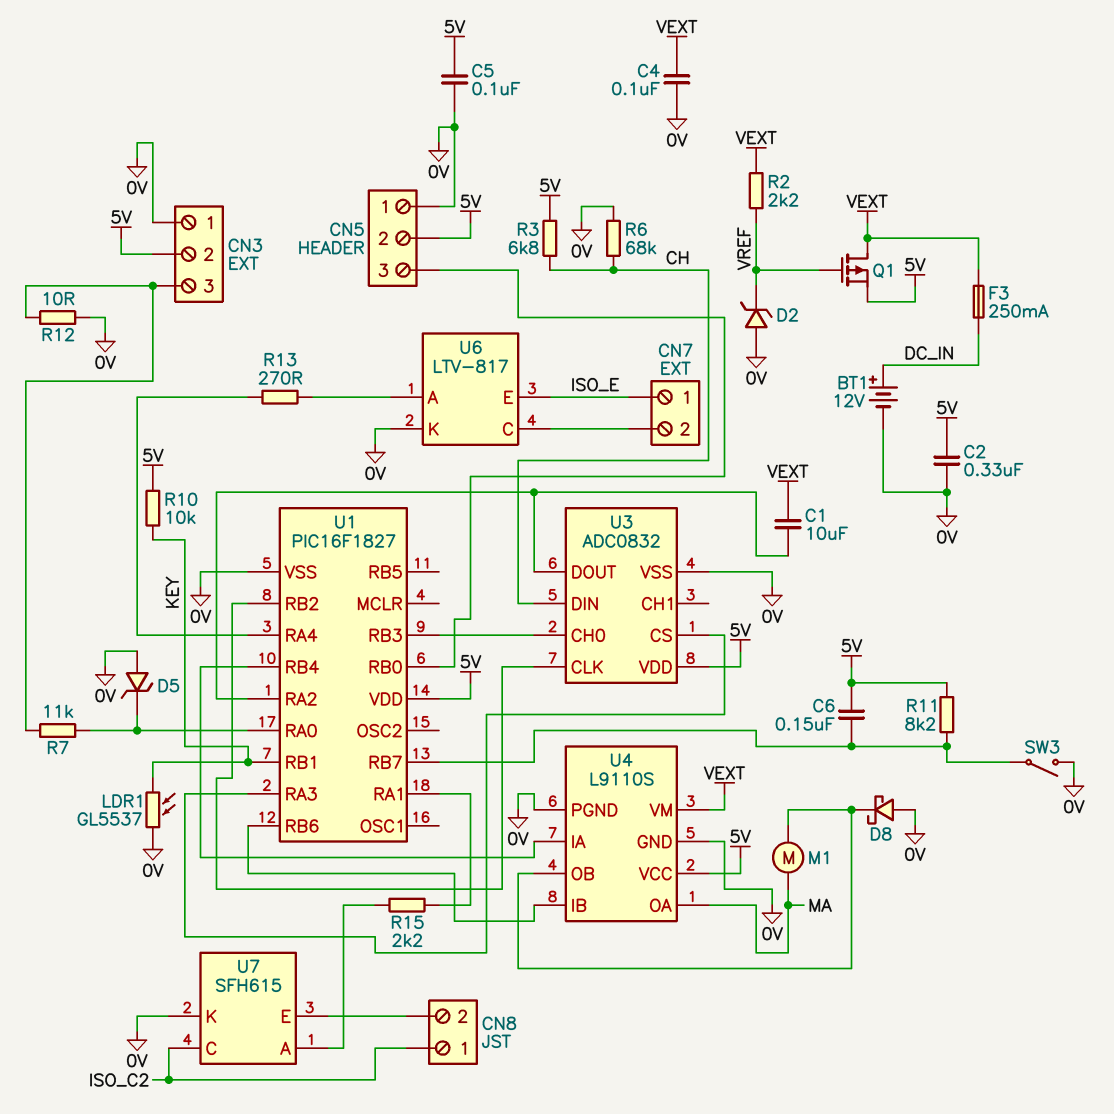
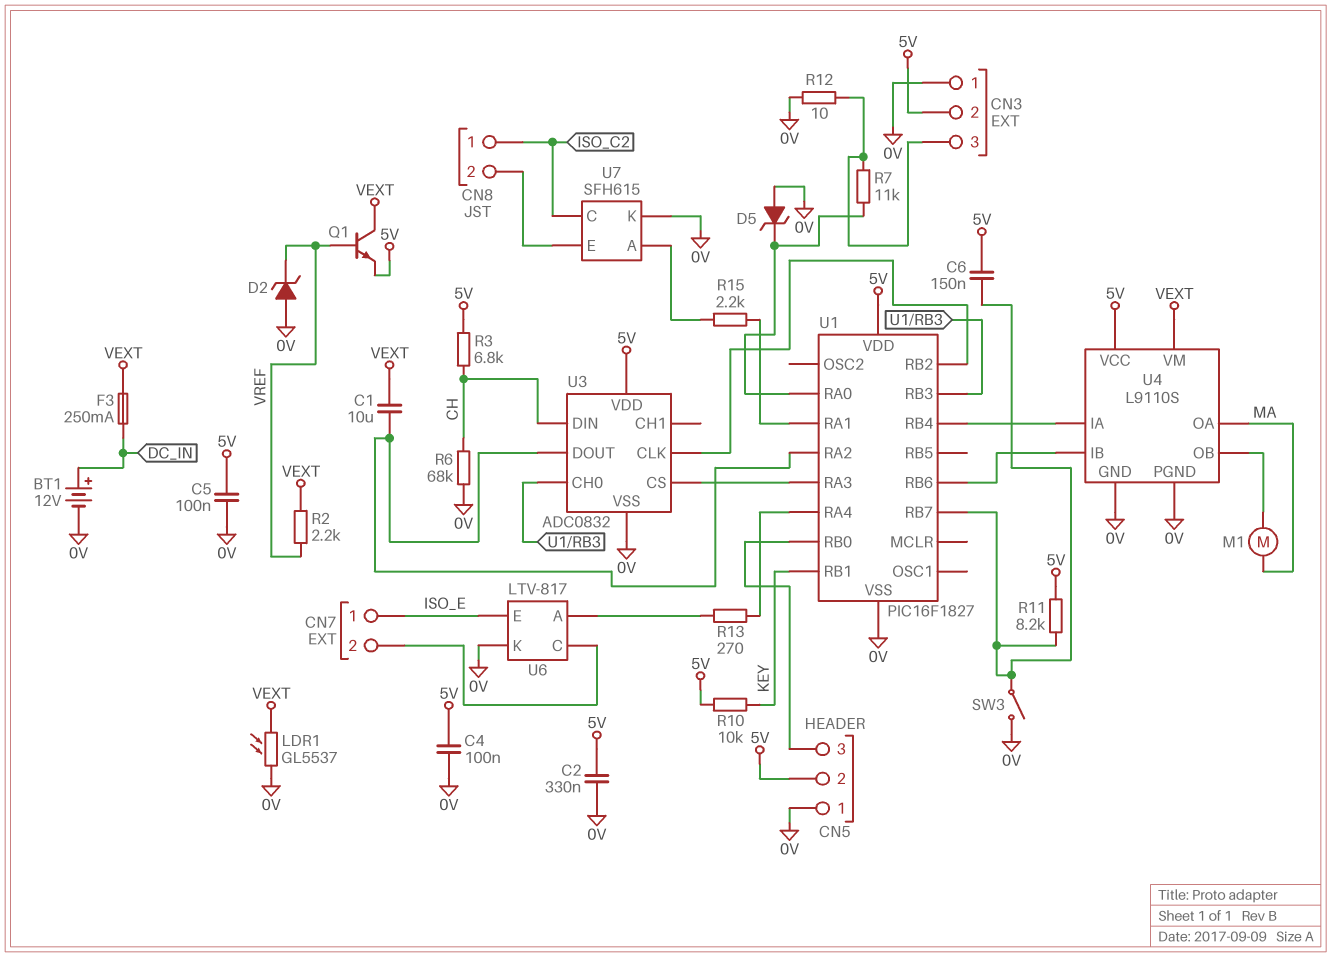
C4: 100nF (0V, VEXT) -> 100nF (0V, 5V)
D8: schottky (A 0V, K U4/OB) -> none
LDR1: GL5537 (0V, KEY) -> GL5537 (0V, VEXT)
Q1: PMOS (G VREF, D VEXT, S 5V) -> NPN (B VREF, C VEXT, E 5V)

